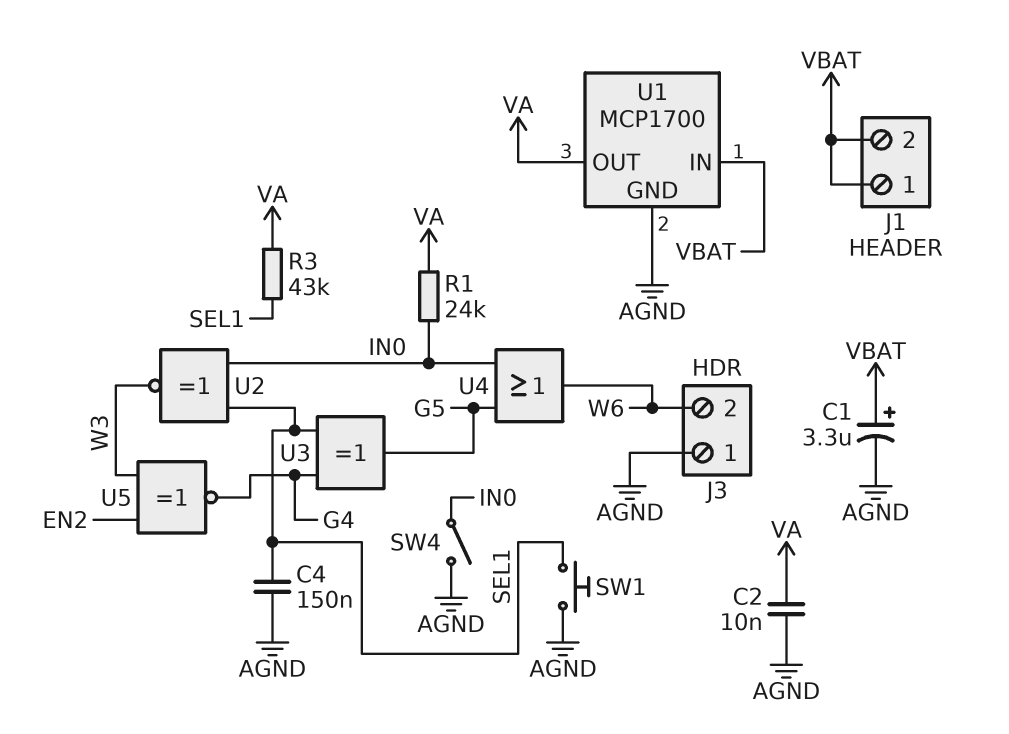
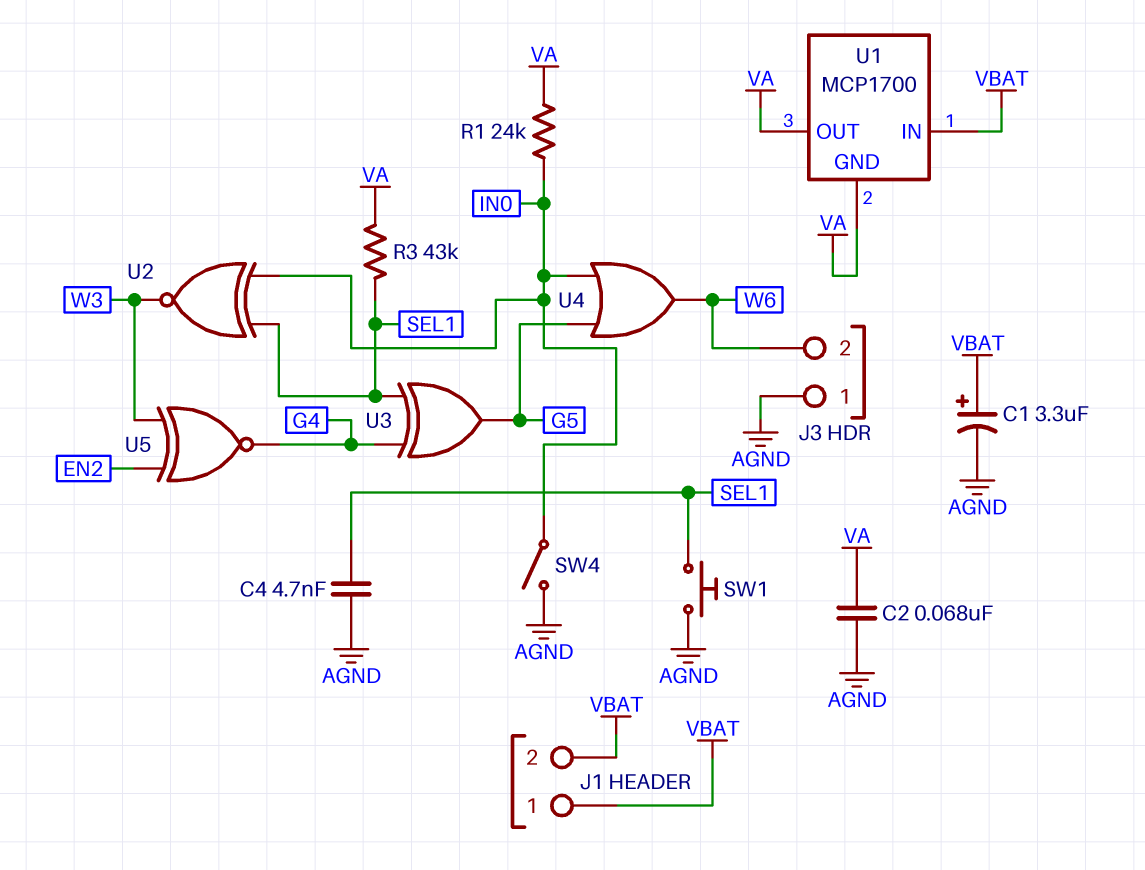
C2: 10nF (AGND, VA) -> 68nF (AGND, VA)
C4: 150nF (AGND, SEL1) -> 4.7nF (AGND, SEL1)
U1 pin GND: AGND -> VA

